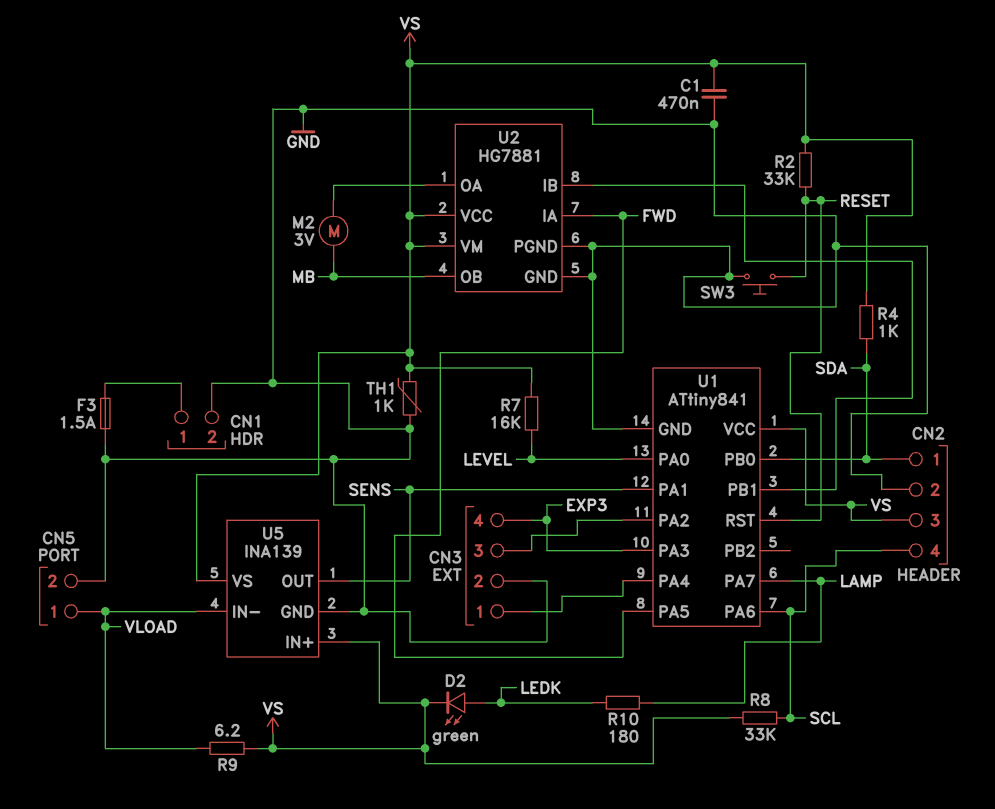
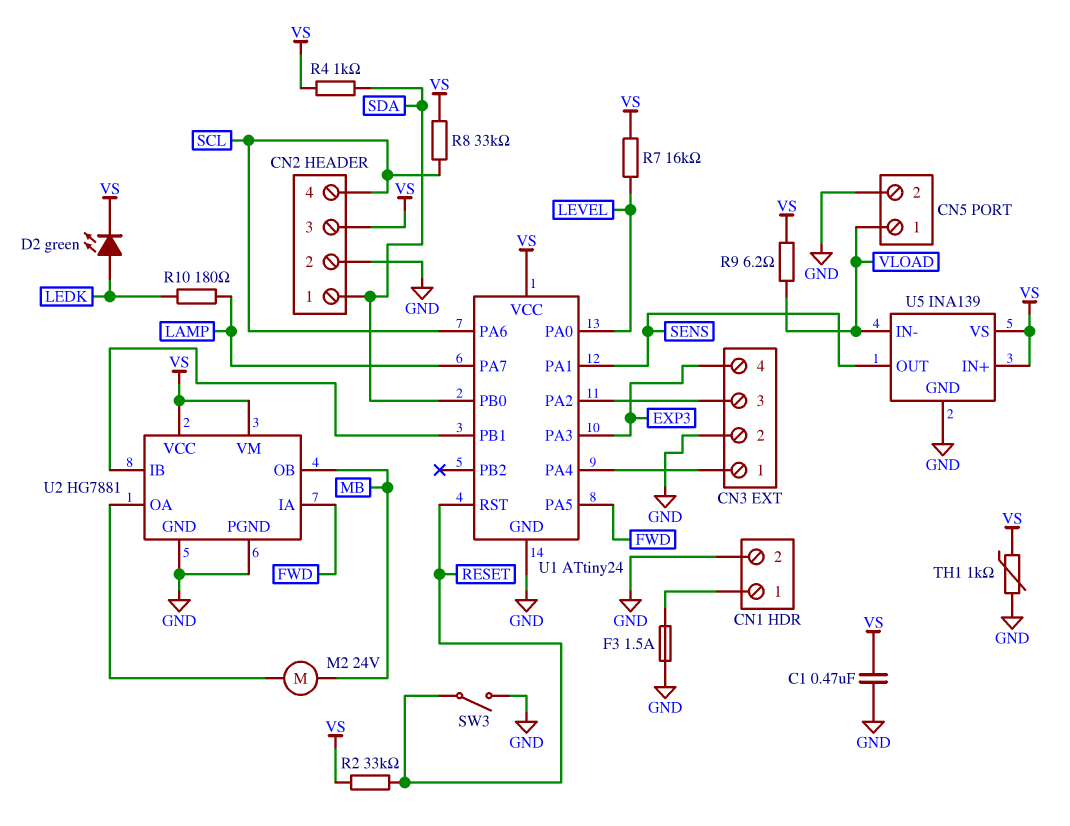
M2: motor 3V (MB, U2/OA) -> motor 24V (MB, U2/OA)
SW3: button (GND, RESET) -> switch (GND, RESET)
U1: ATtiny841 -> ATtiny24

